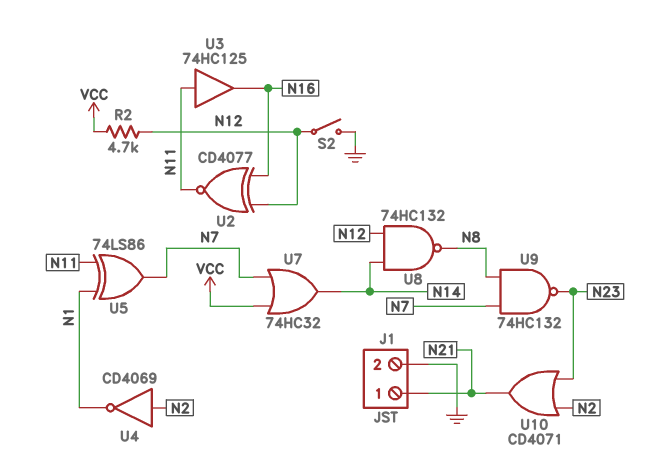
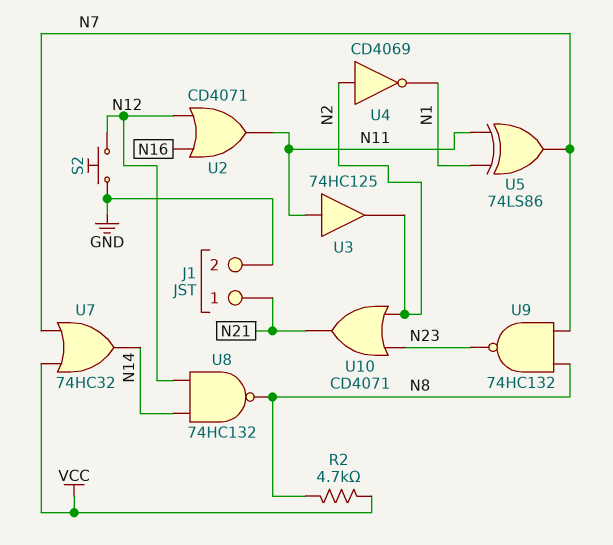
R2: 4.7k (N12, VCC) -> 4.7k (N8, VCC)
S2: switch (GND, N12) -> button (GND, N12)
U2: XNOR CD4077 (in N12, in N16, out N11) -> OR CD4071 (in N12, in N16, out N11)
U3: buffer 74HC125 (in N11, out N16) -> buffer 74HC125 (in N11, out N2)

